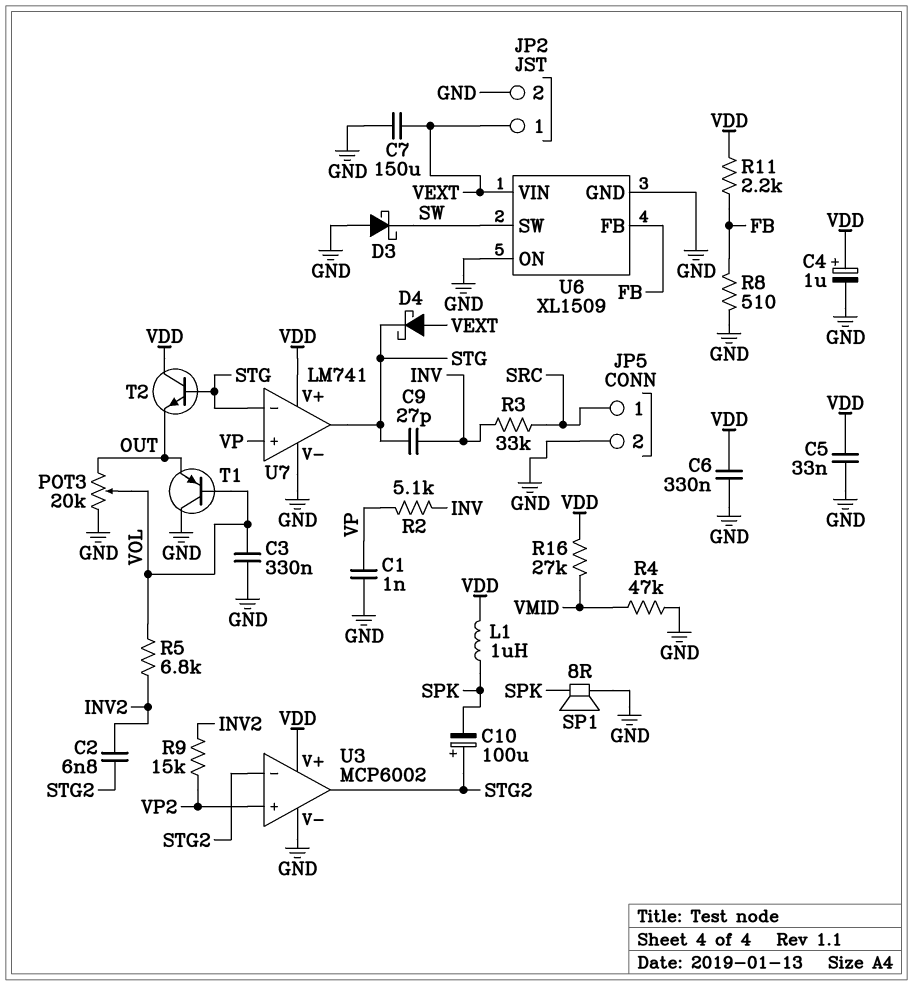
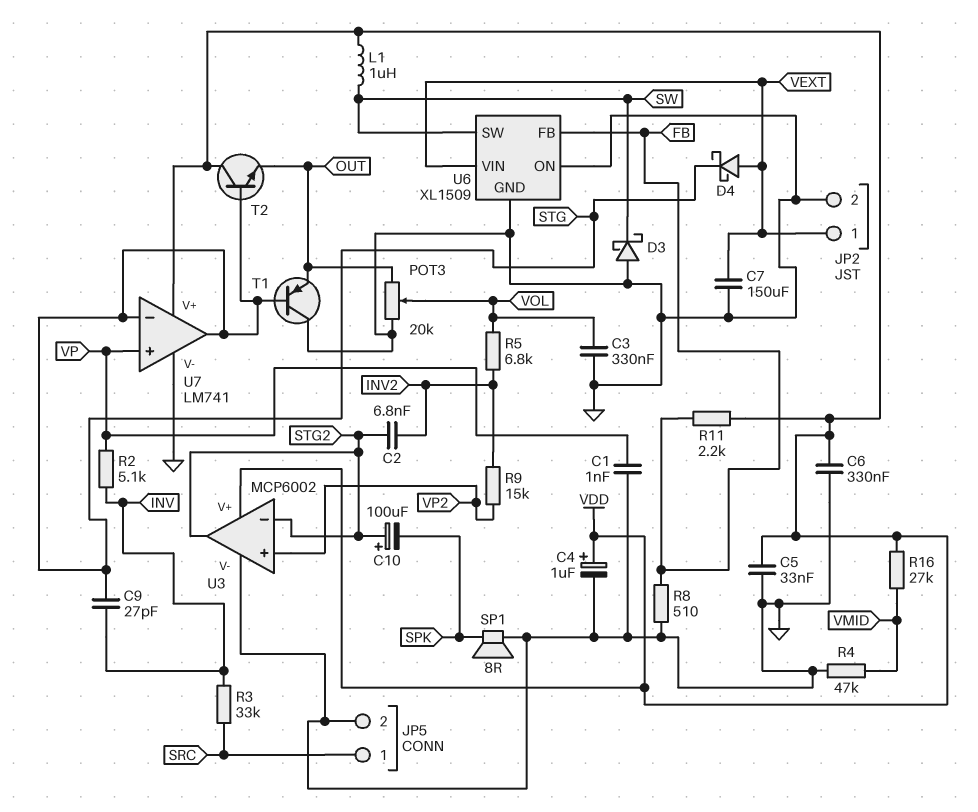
L1: 1uH (SPK, VDD) -> 1uH (SW, VDD)
T1: PNP (B VOL, C GND, E OUT) -> PNP (B STG, C GND, E OUT)

